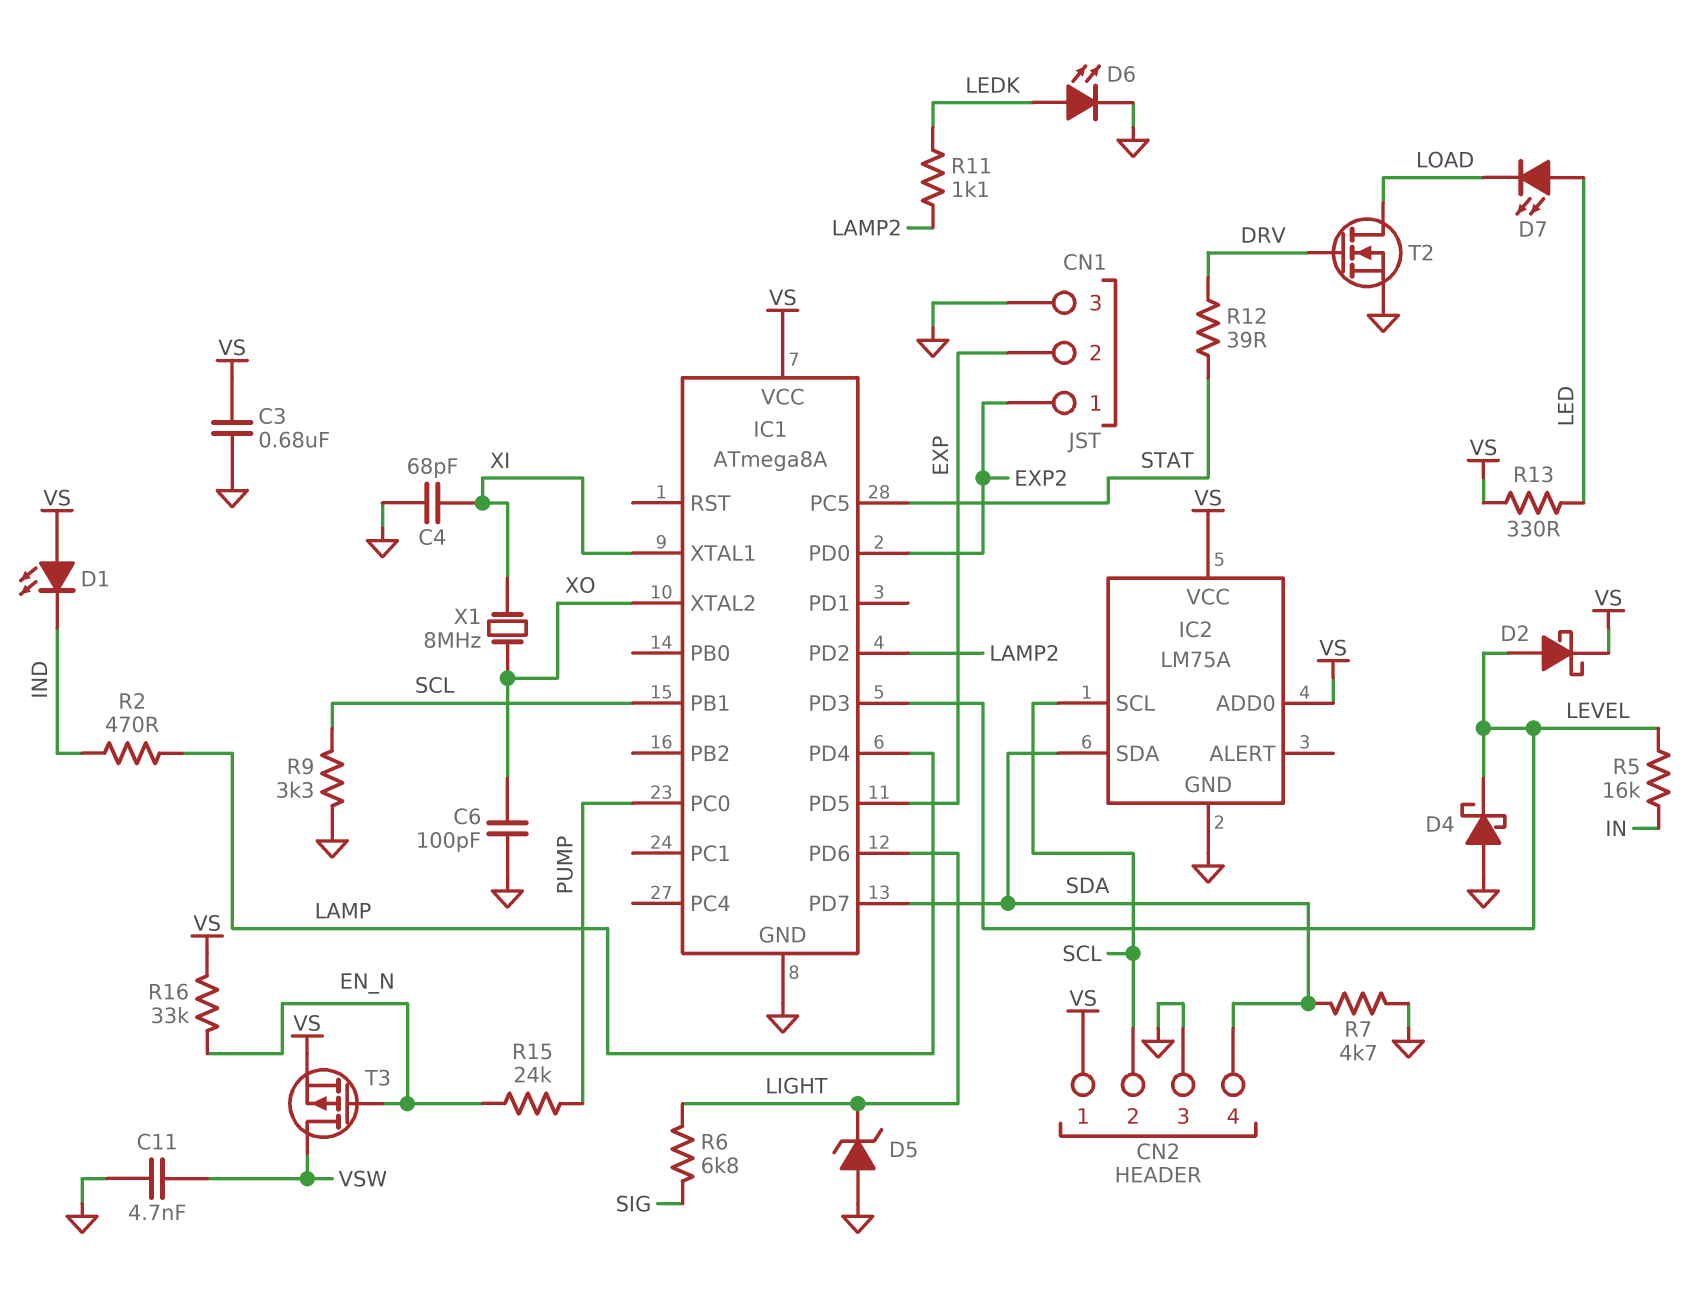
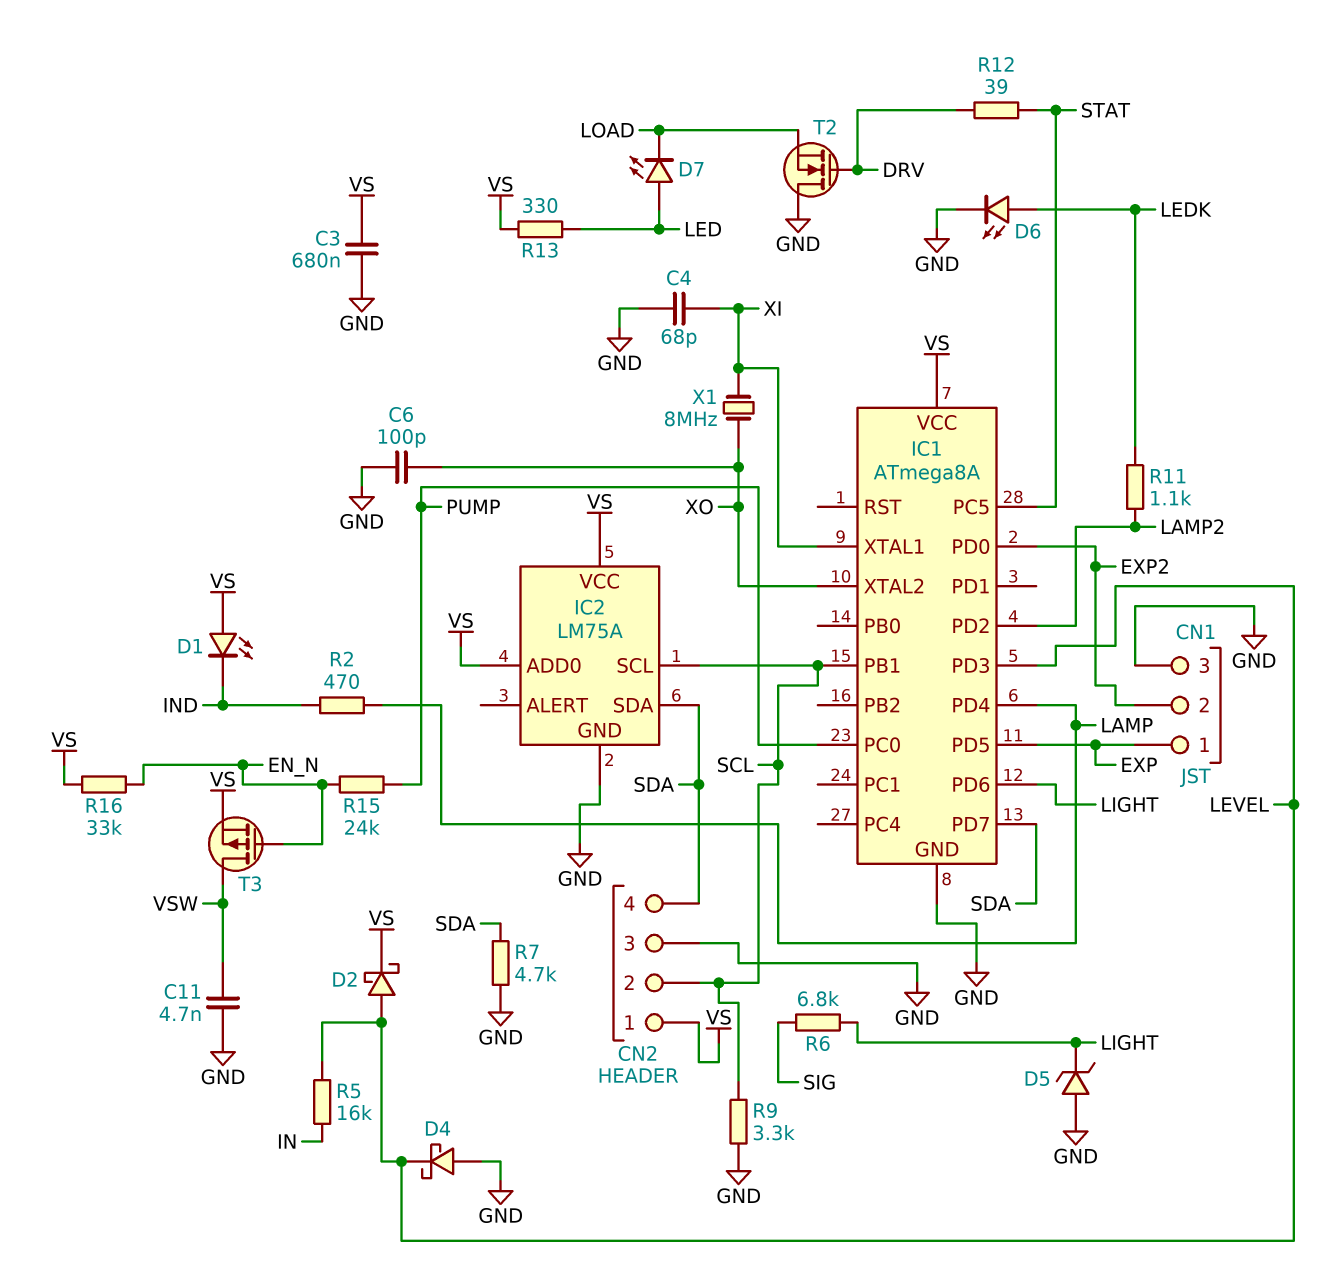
CN1 pin 1: EXP2 -> EXP
CN1 pin 2: EXP -> EXP2
T2: NMOS (G DRV, D LOAD, S GND) -> NMOS (G DRV, D GND, S LOAD)

